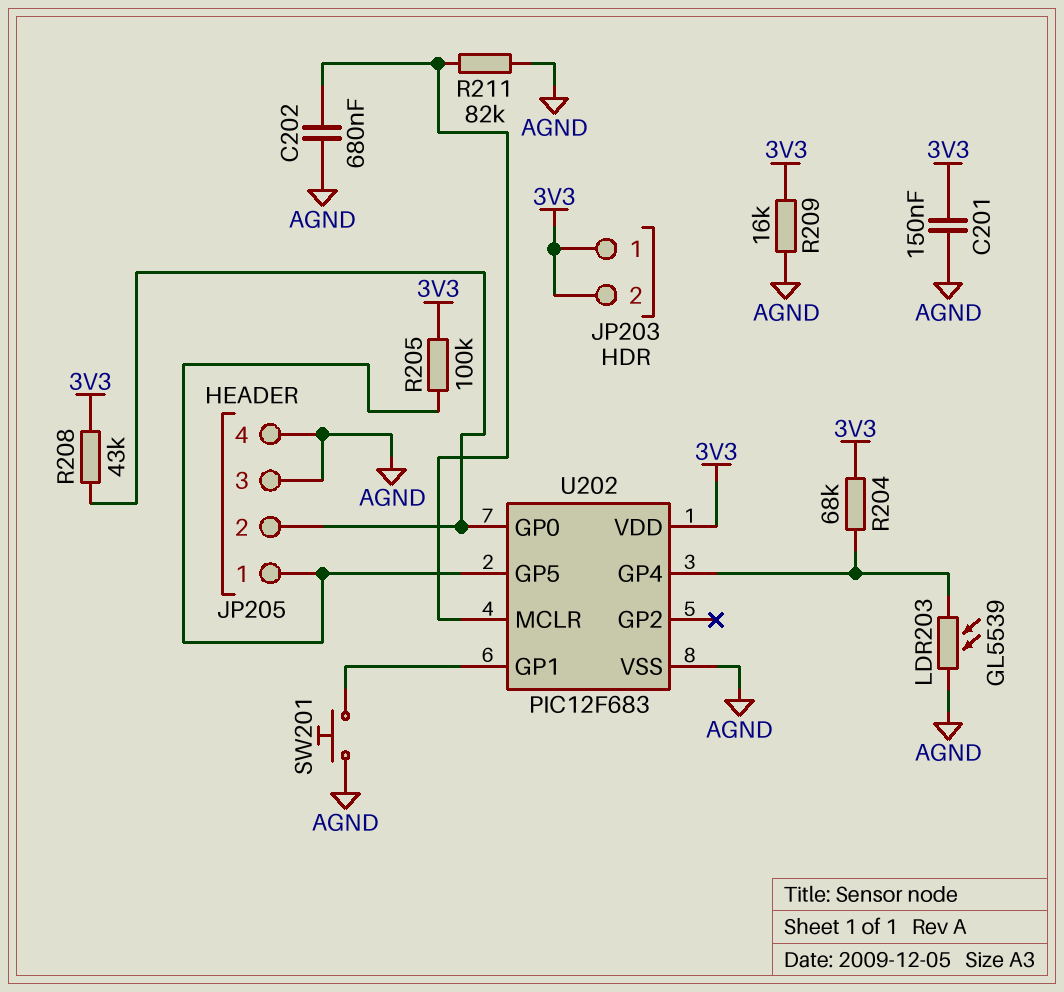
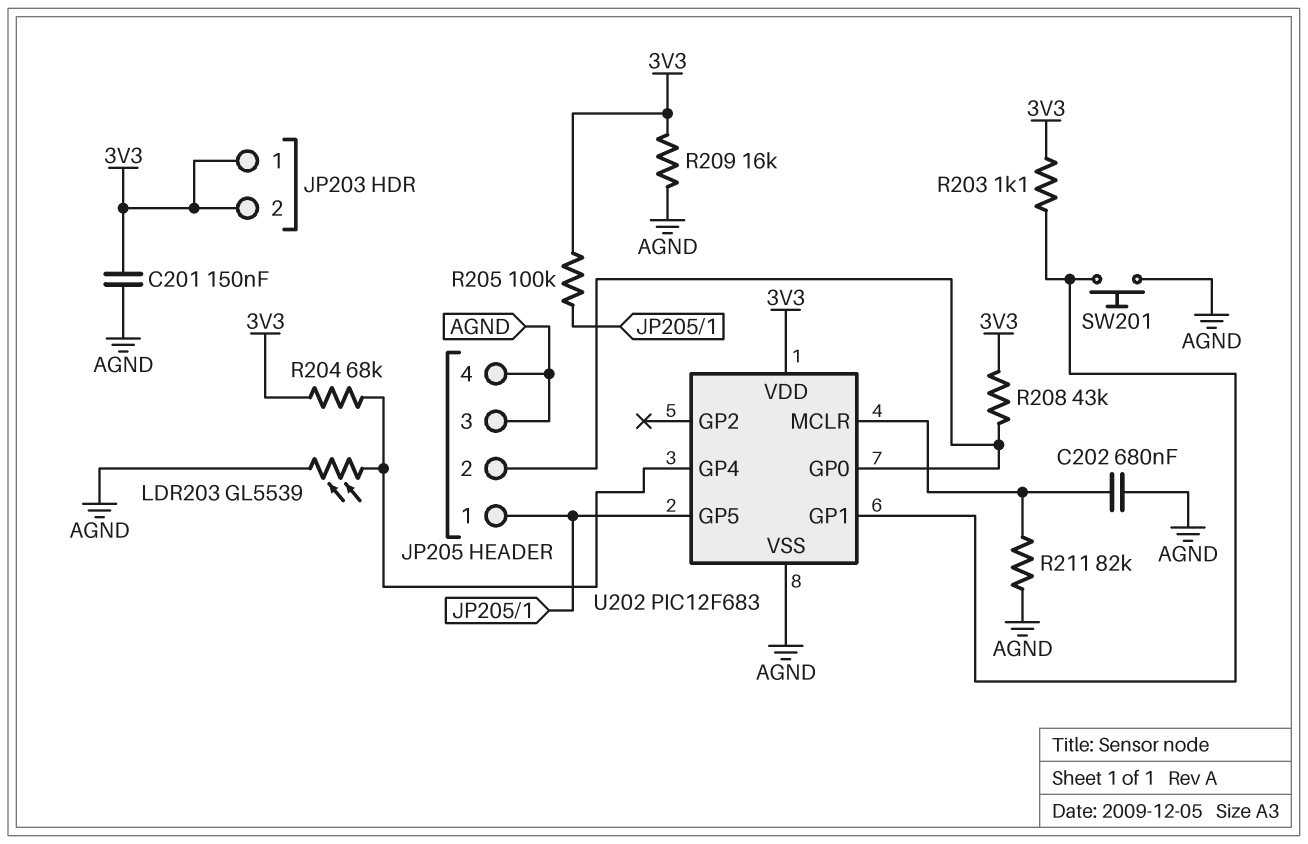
R203: none -> 1.1k (3V3, U202/GP1)

